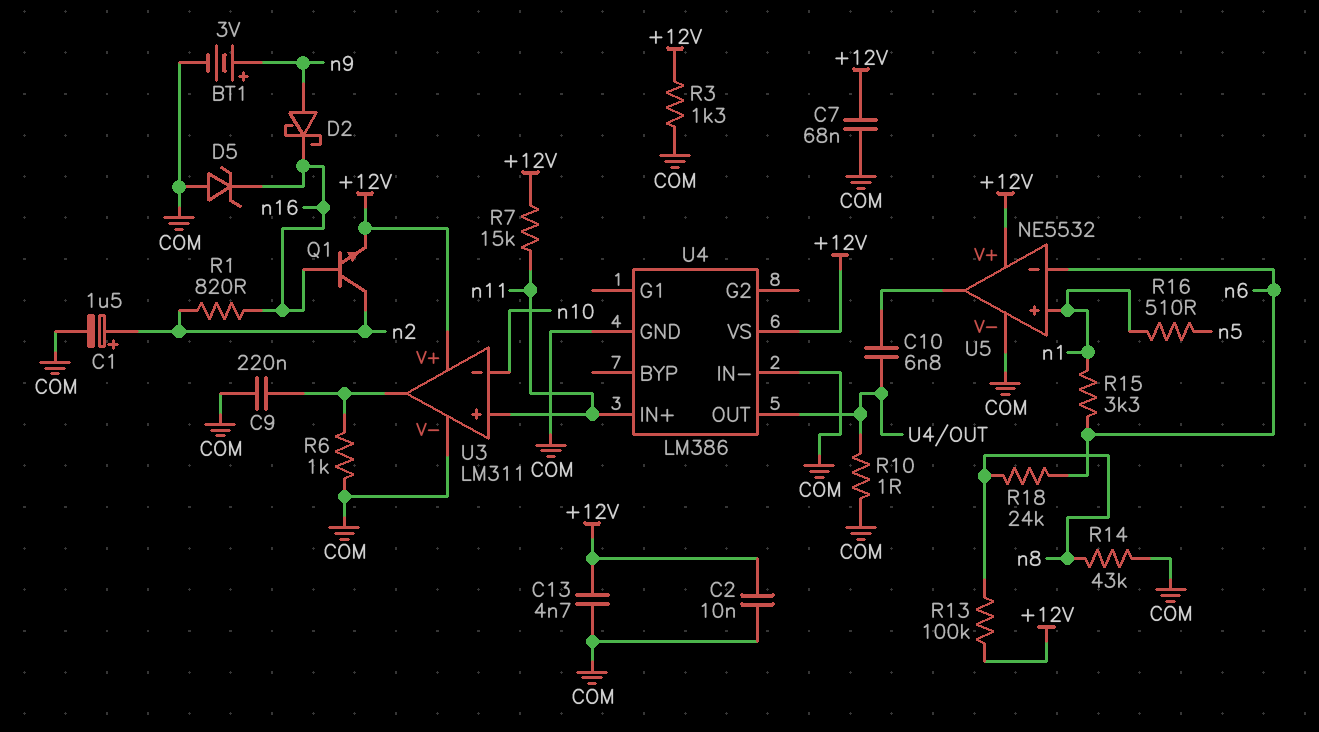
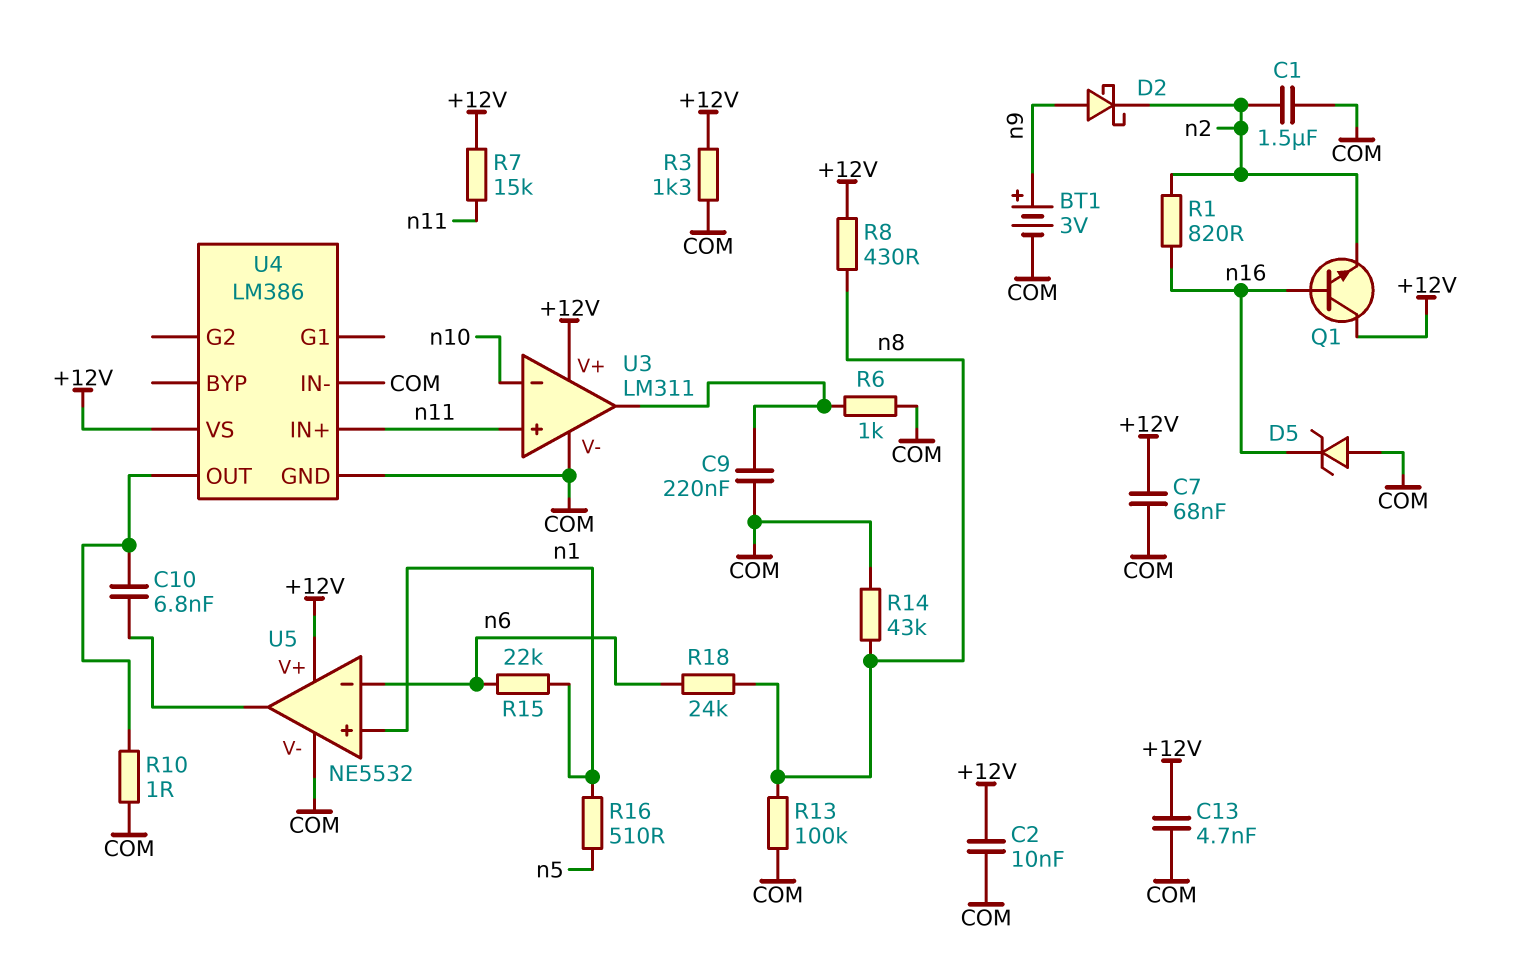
C1: 1.5uF (plus n2, minus COM) -> 1.5uF (COM, n2)
D2: schottky (A n9, K n16) -> schottky (A n9, K n2)
Q1: NPN (B n16, C n2, E +12V) -> NPN (B n16, C +12V, E n2)
R8: none -> 430 (+12V, n8)
R13: 100k (+12V, n8) -> 100k (COM, n8)
R15: 3.3k (n1, n6) -> 22k (n1, n6)

